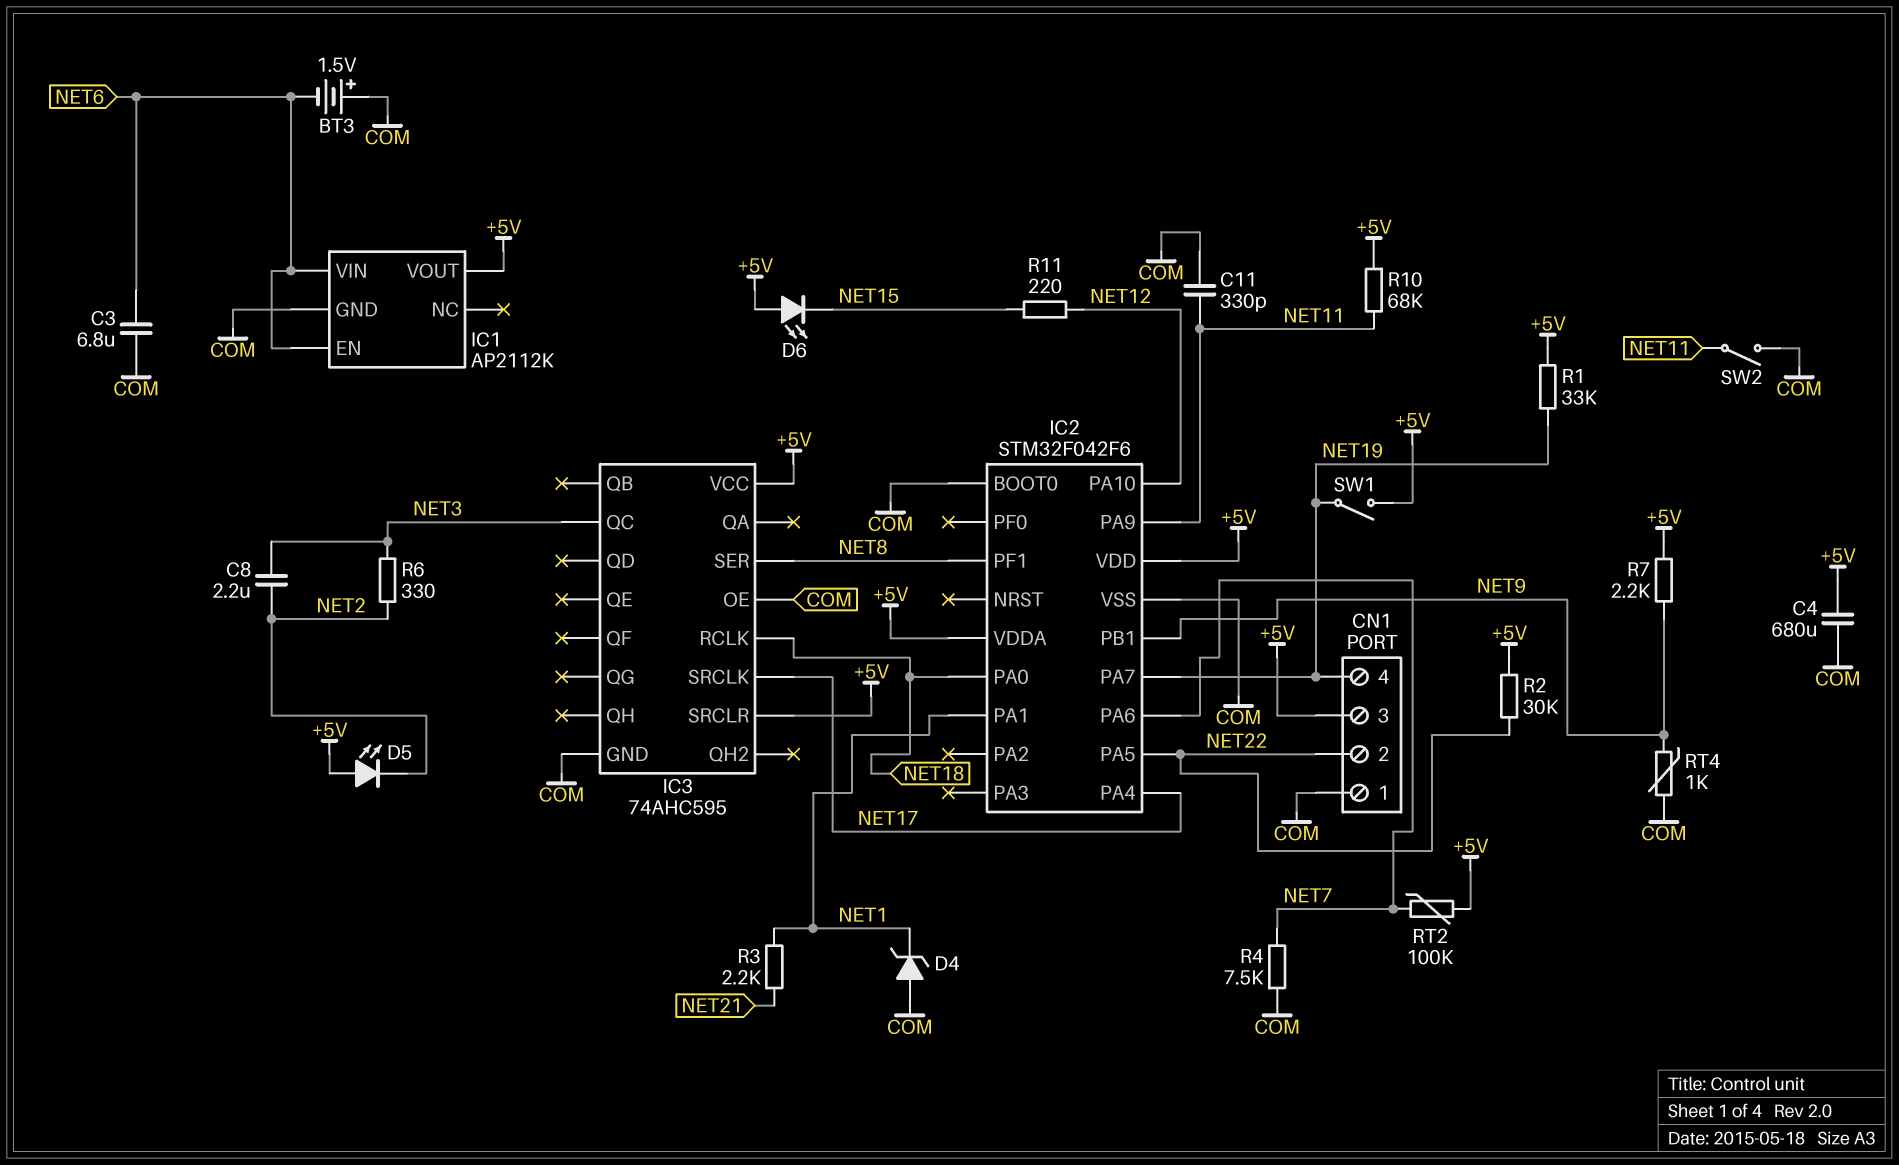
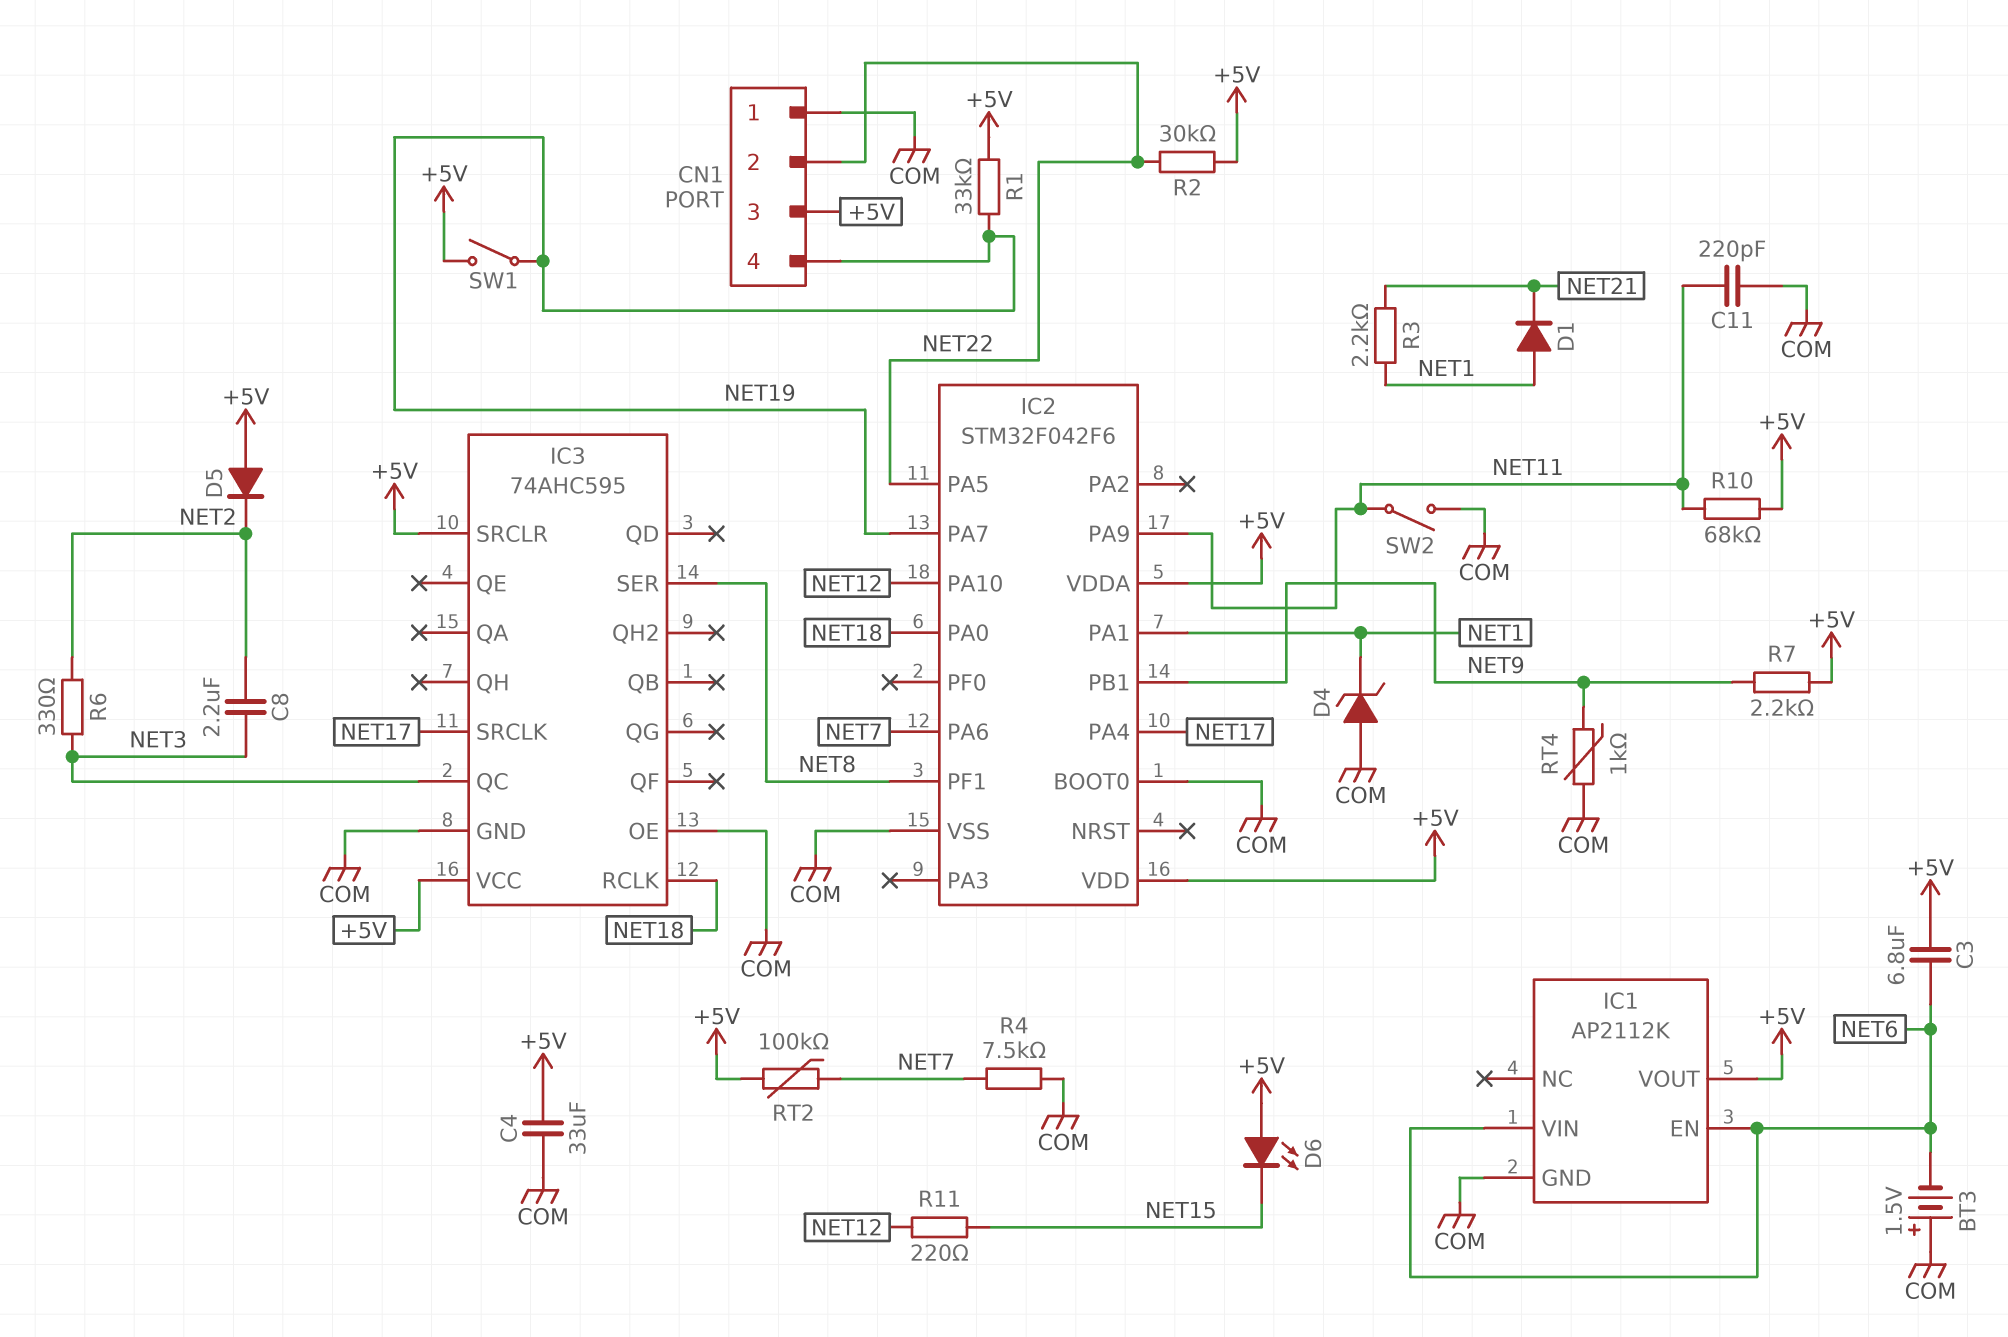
C3: 6.8uF (COM, NET6) -> 6.8uF (+5V, NET6)
C4: 680uF (+5V, COM) -> 33uF (+5V, COM)
C11: 330pF (COM, NET11) -> 220pF (COM, NET11)
D1: none -> diode (A NET1, K NET21)
D5: LED (A +5V, K NET2) -> diode (A +5V, K NET2)

